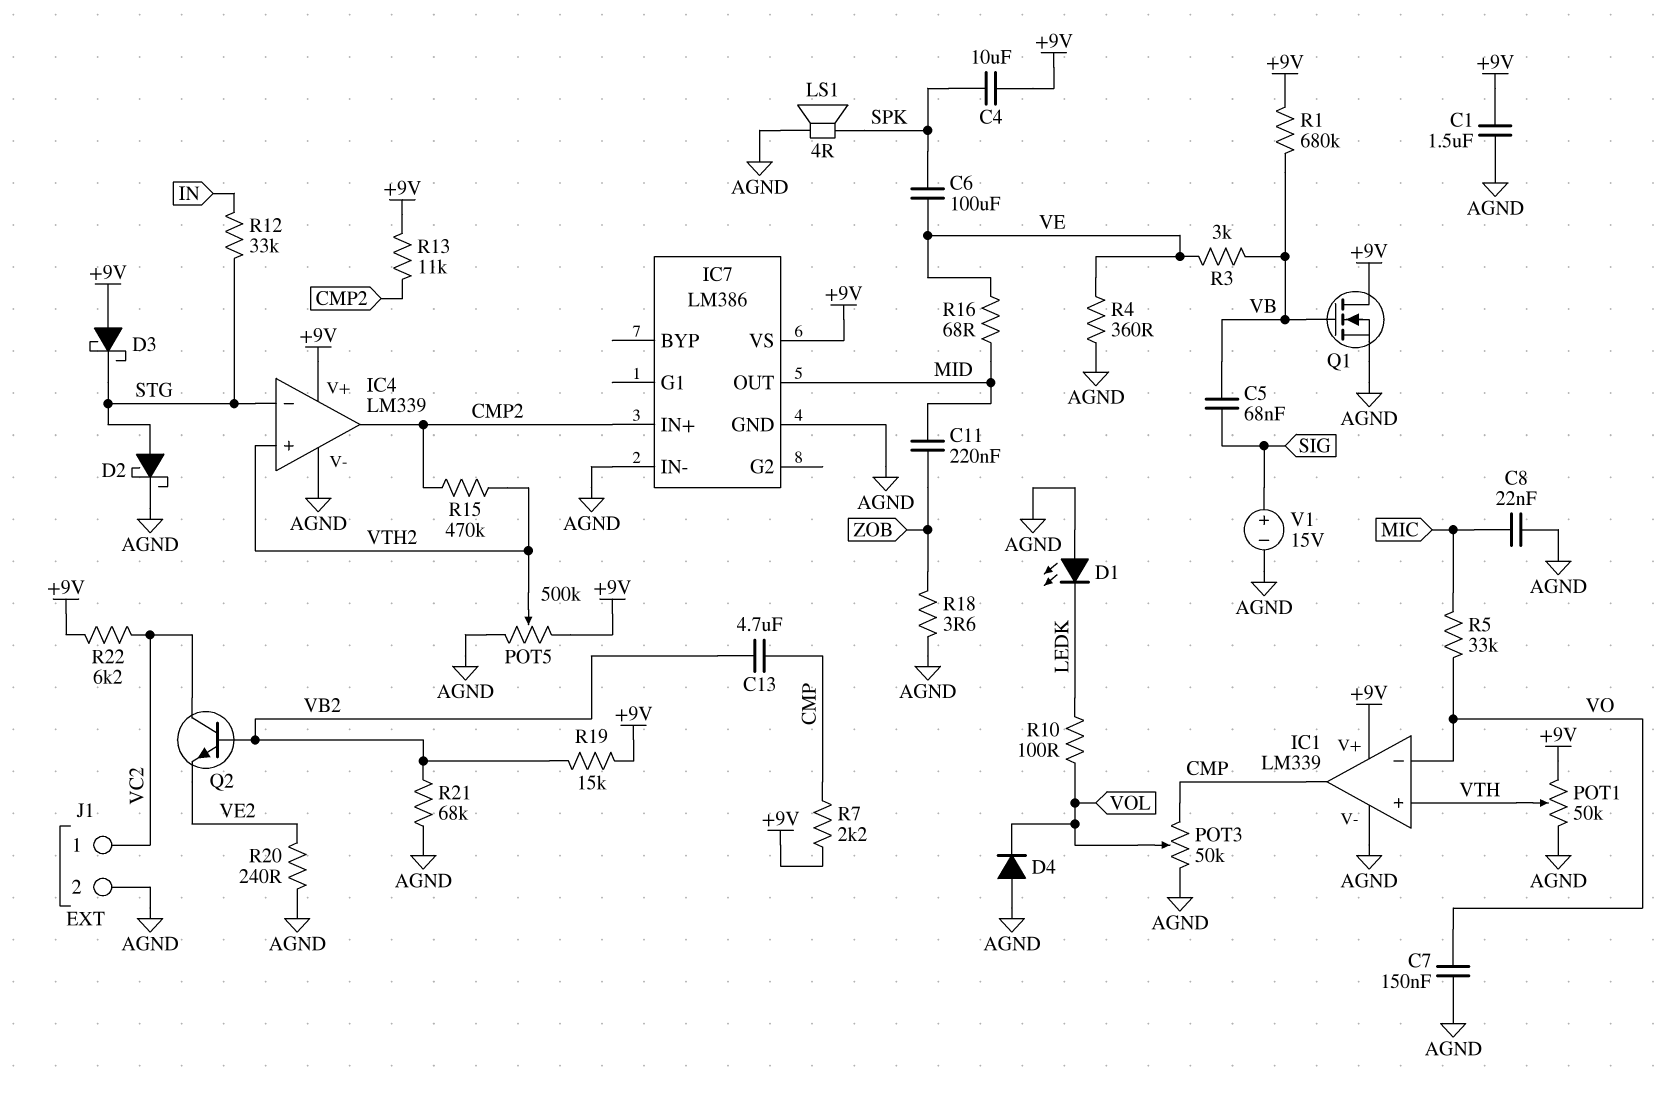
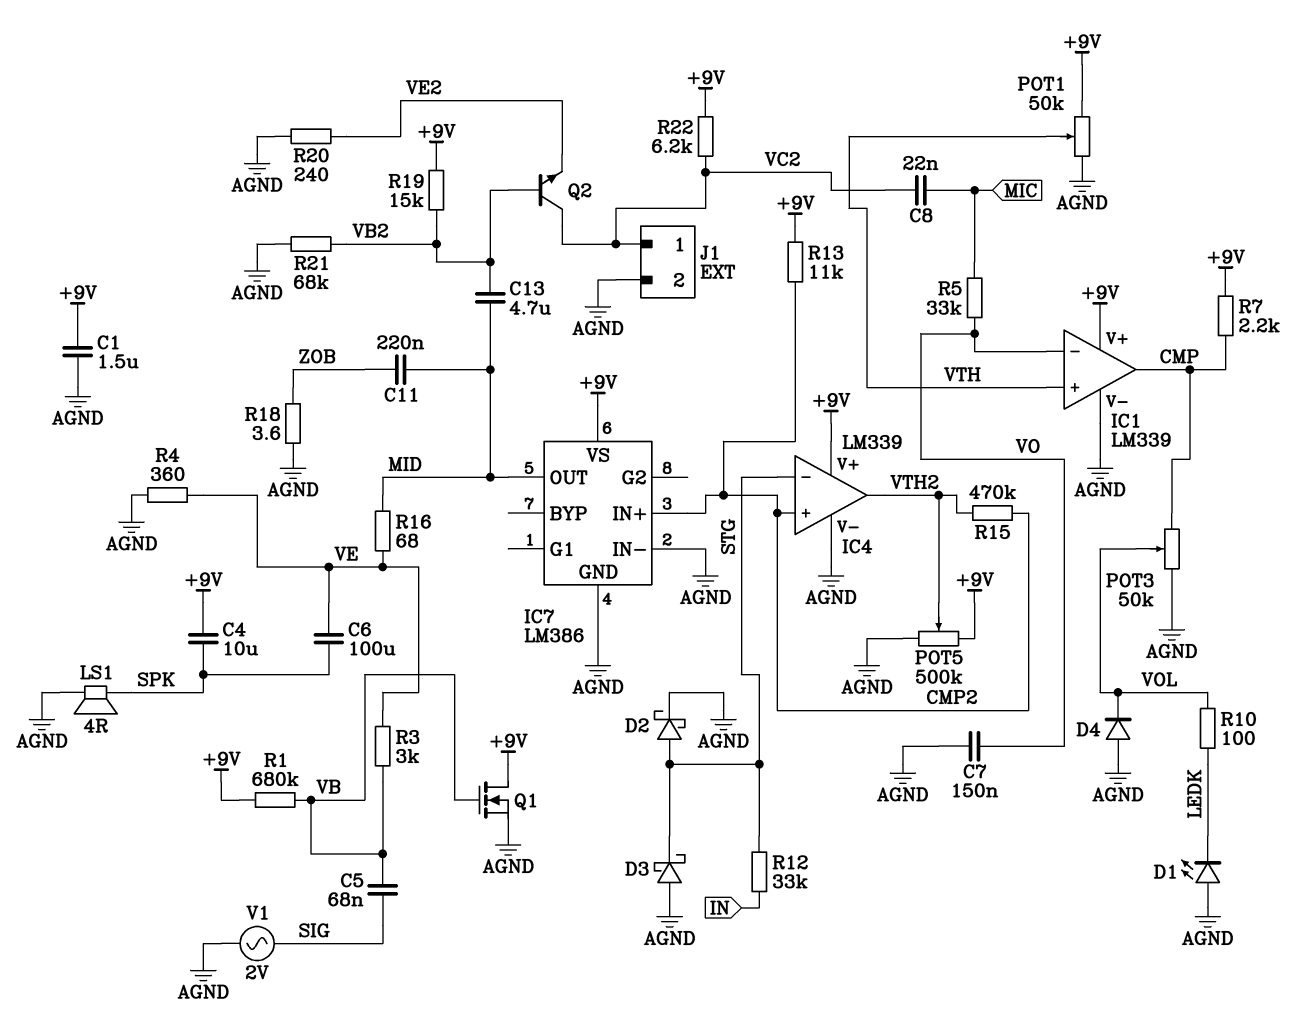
C8: 22nF (AGND, MIC) -> 22nF (MIC, VC2)
C13: 4.7uF (CMP, VB2) -> 4.7uF (MID, VB2)
D3: schottky (A +9V, K STG) -> schottky (A AGND, K STG)
IC4 pin in+: VTH2 -> CMP2
IC4 pin out: CMP2 -> VTH2
V1: 15V (plus SIG, minus AGND) -> AC 2V (AGND, SIG)

